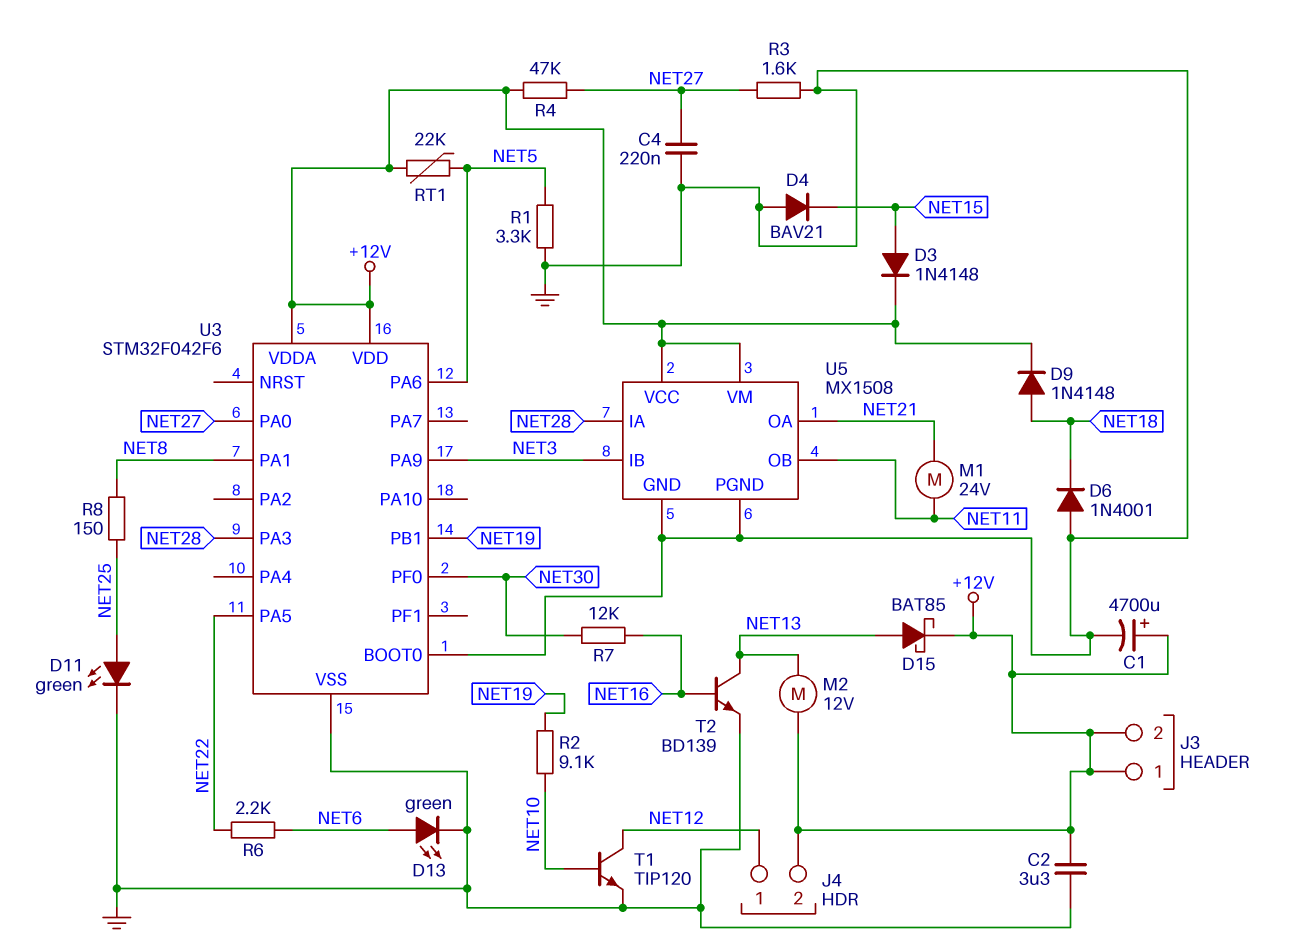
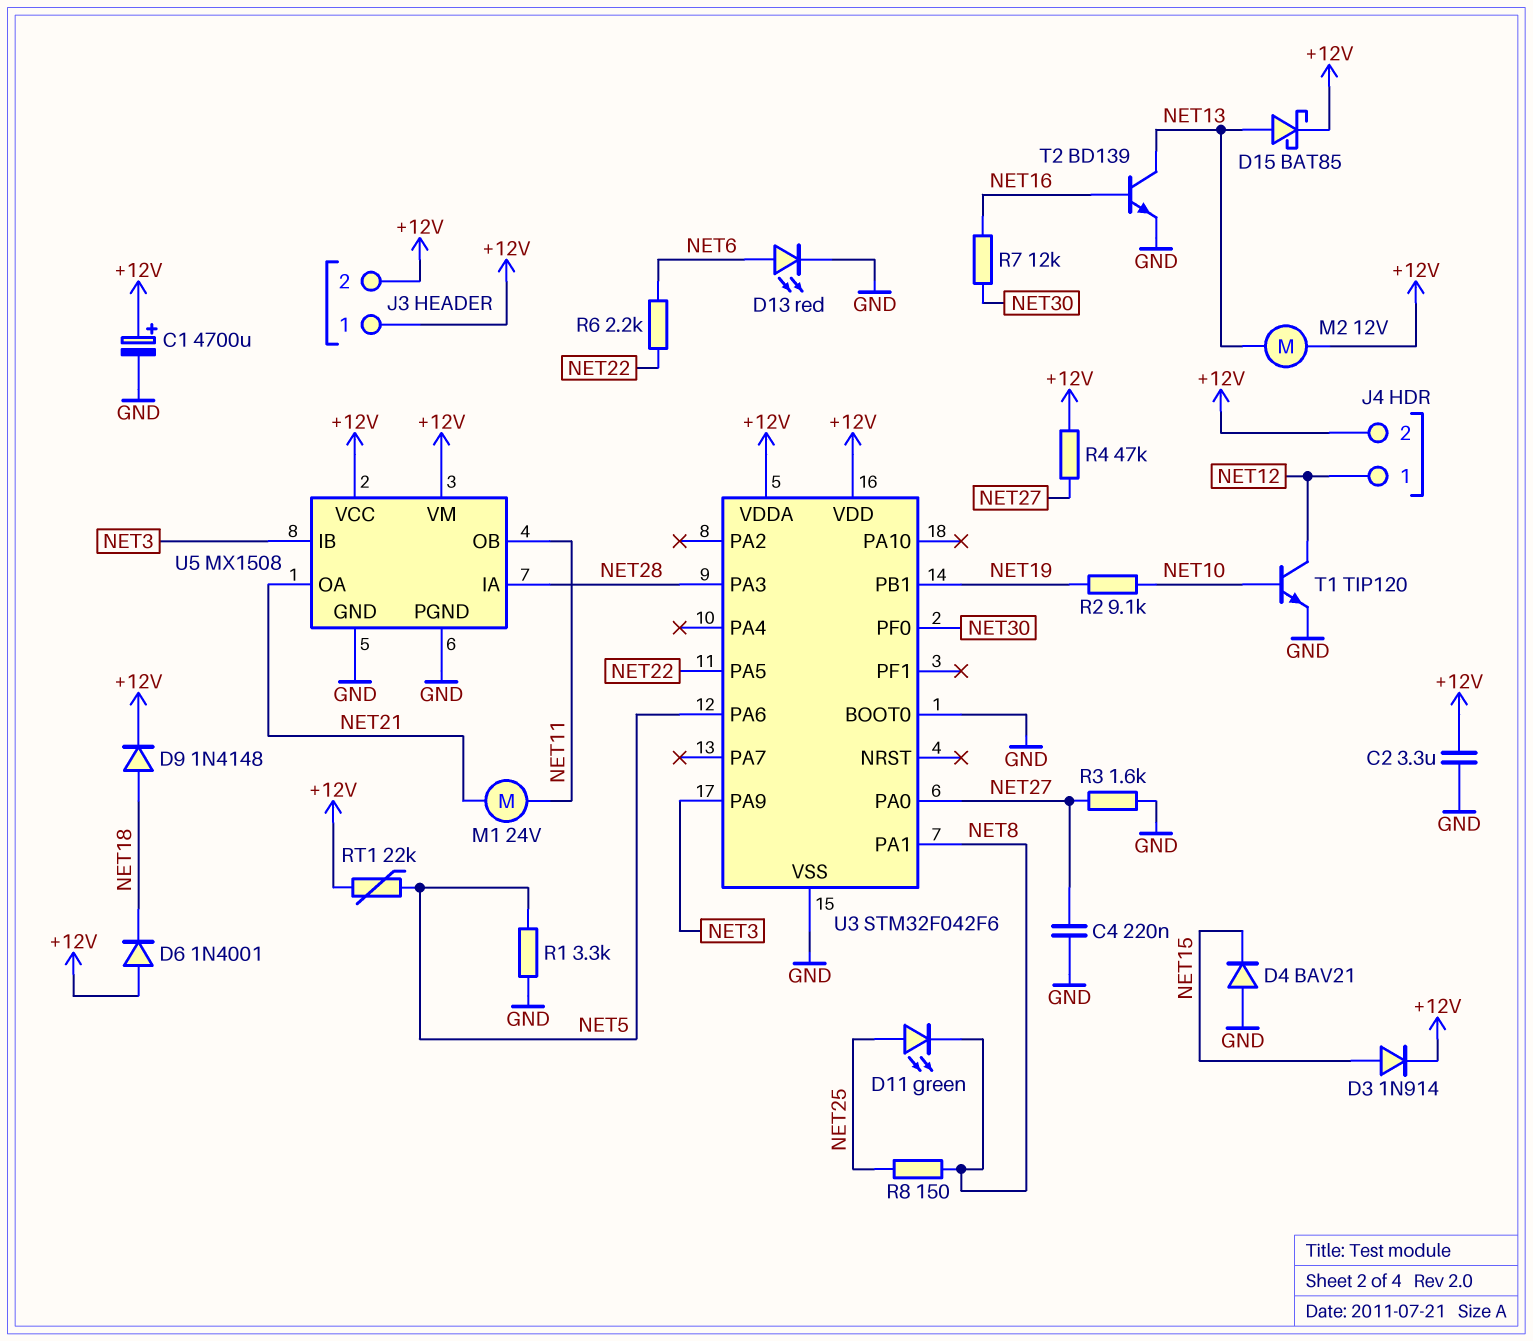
D3: diode 1N4148 (A NET15, K +12V) -> diode 1N914 (A NET15, K +12V)
D6: diode 1N4001 (A GND, K NET18) -> diode 1N4001 (A +12V, K NET18)
D11: LED green (A NET25, K GND) -> LED green (A NET25, K NET8)
D13: LED green (A NET6, K GND) -> LED red (A NET6, K GND)

